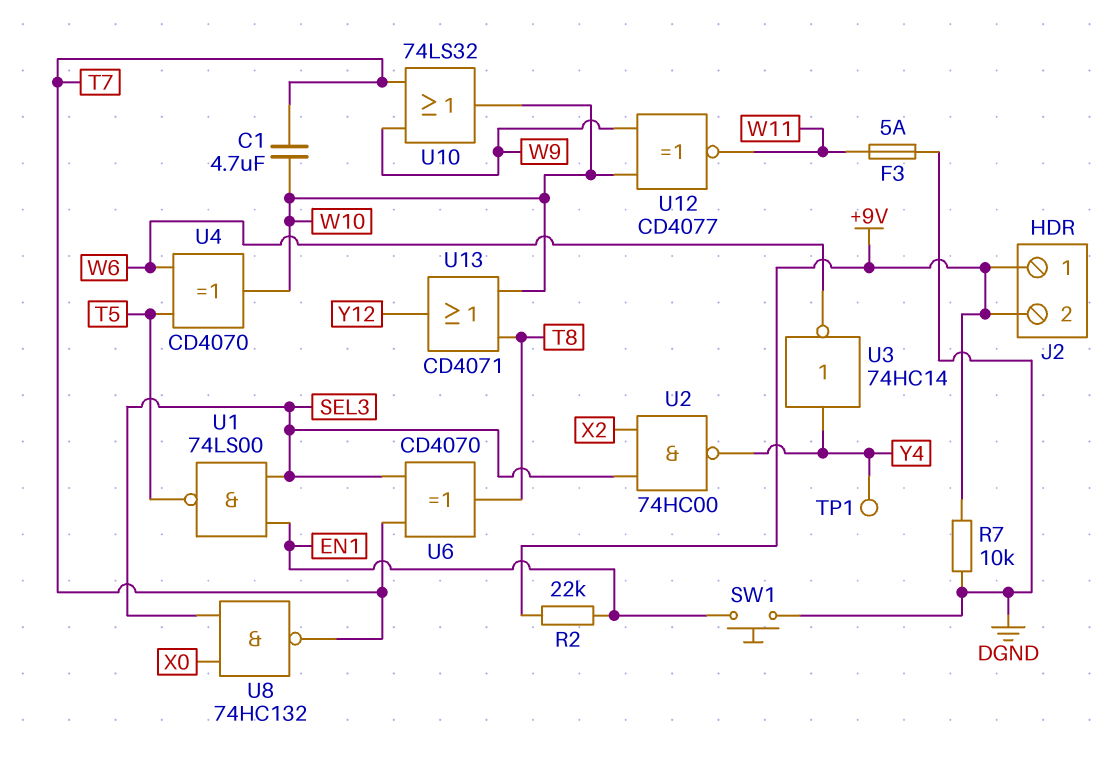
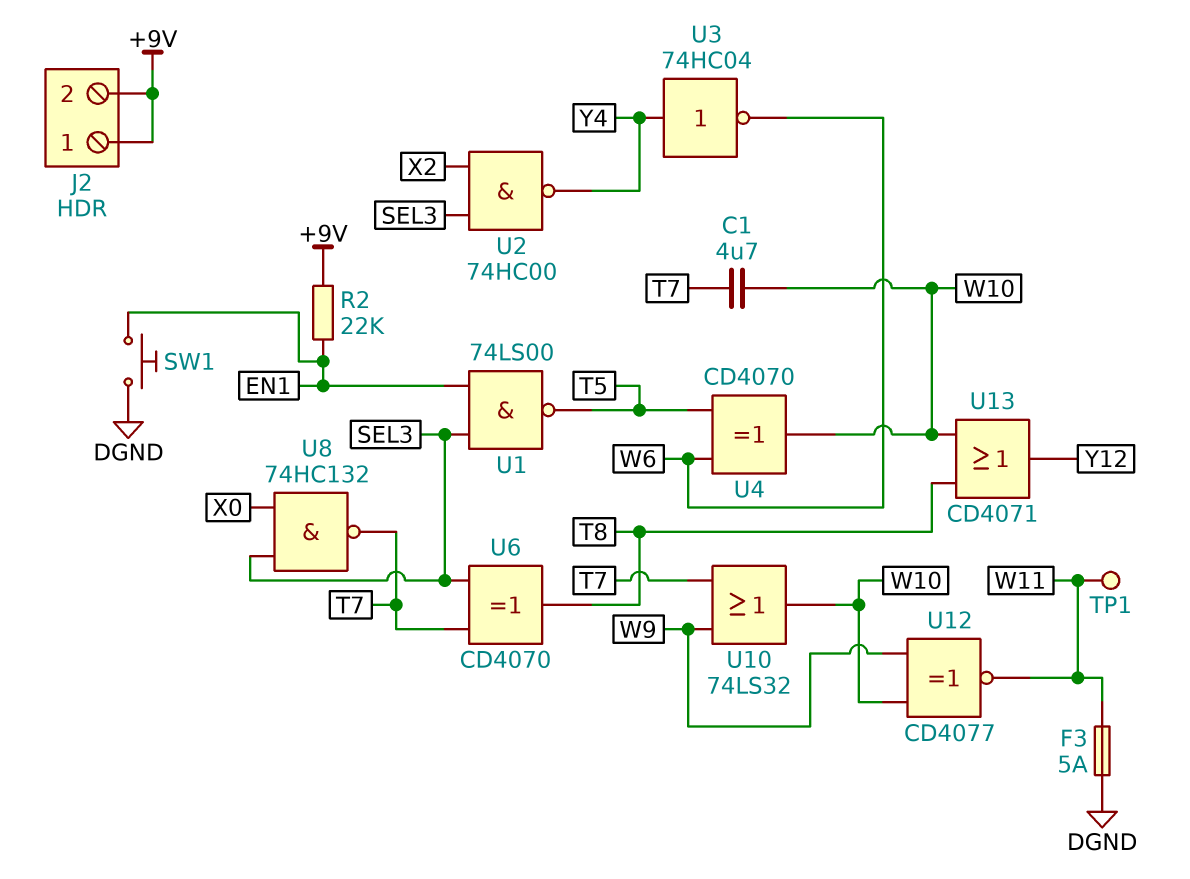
R7: 10k (+9V, DGND) -> none
TP1: test point (Y4) -> test point (W11)
U3: NOT 74HC14 (in Y4, out W6) -> NOT 74HC04 (in Y4, out W6)

